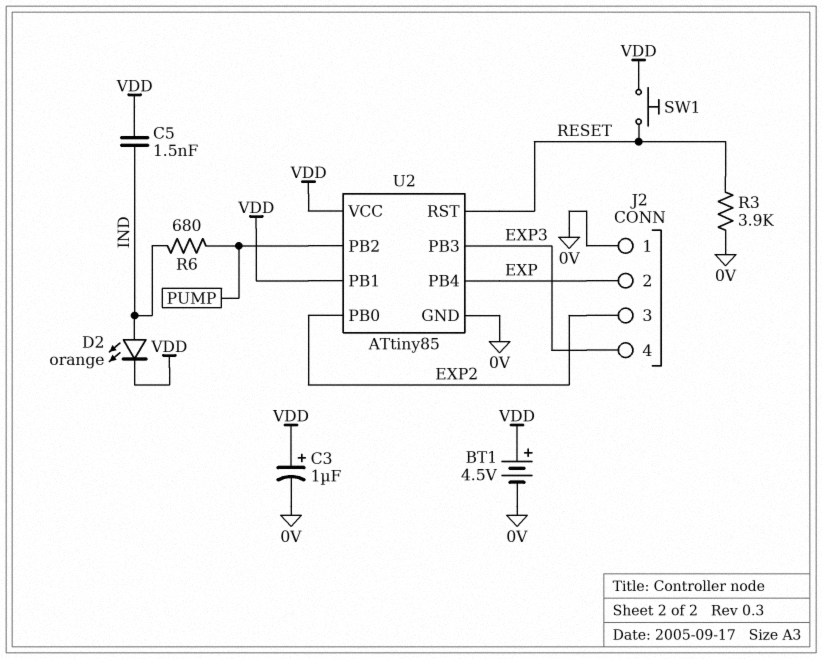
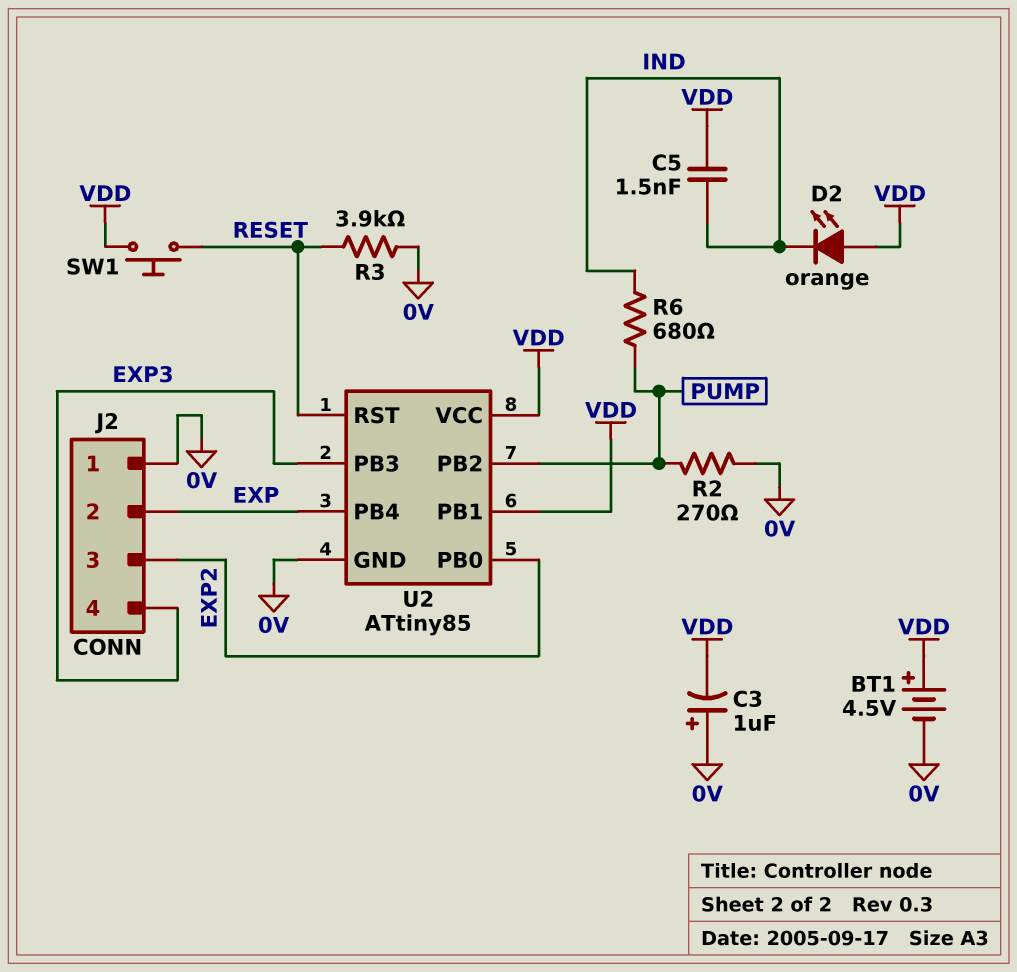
C3: 1uF (plus VDD, minus 0V) -> 1uF (plus 0V, minus VDD)
D2: LED orange (A IND, K VDD) -> LED orange (A VDD, K IND)
R2: none -> 270 (0V, PUMP)

